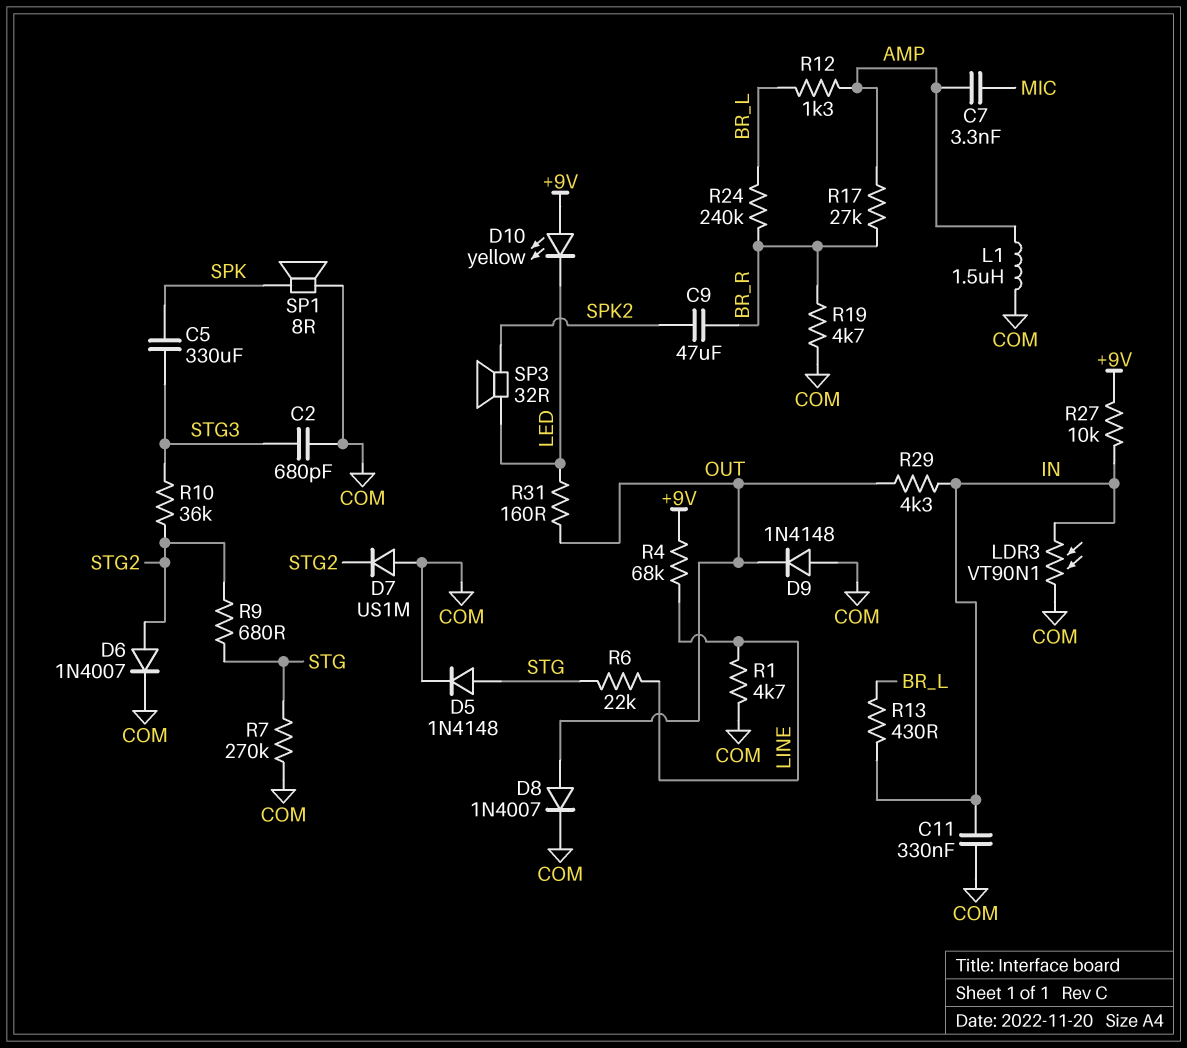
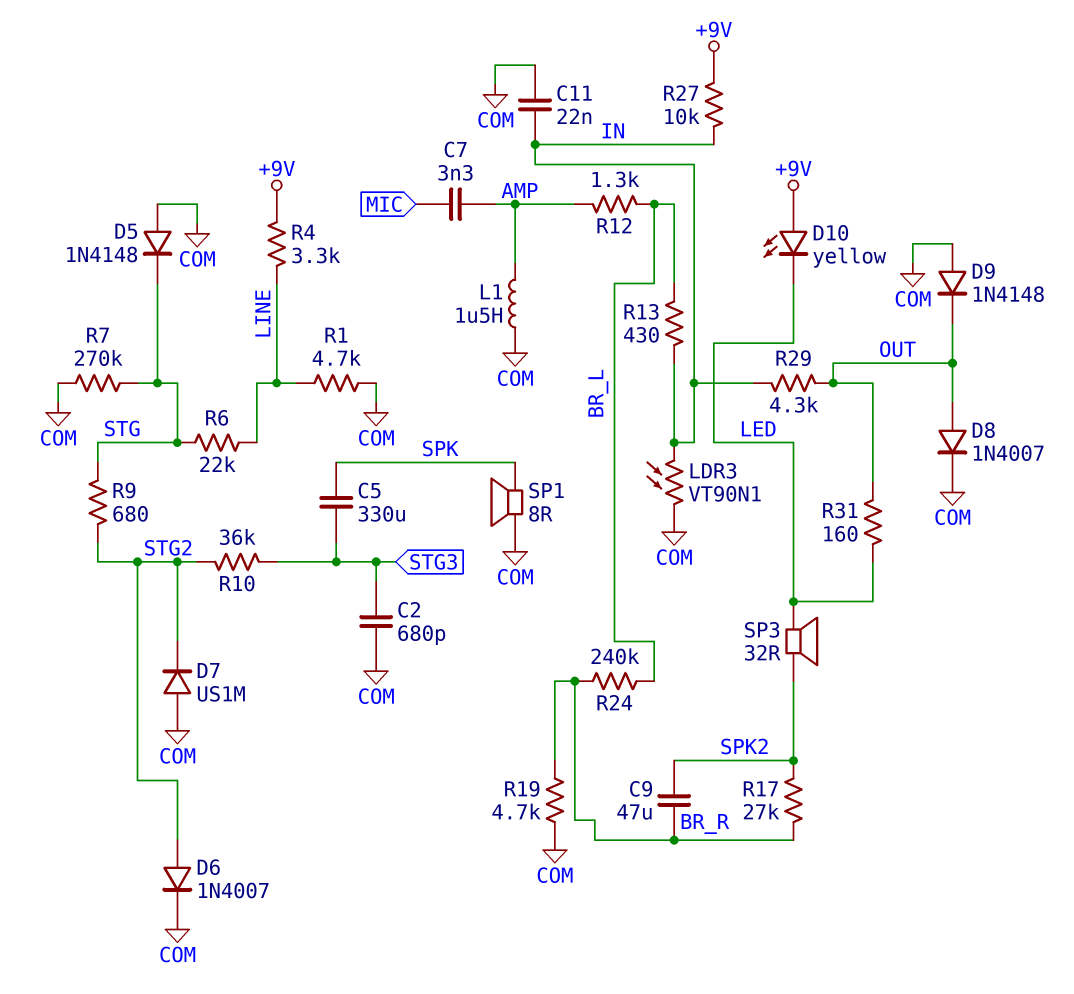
C11: 330nF (COM, IN) -> 22nF (COM, IN)
D5: diode 1N4148 (A STG, K COM) -> diode 1N4148 (A COM, K STG)
R4: 68k (+9V, LINE) -> 3.3k (+9V, LINE)
R17: 27k (AMP, BR_R) -> 27k (BR_R, SPK2)

